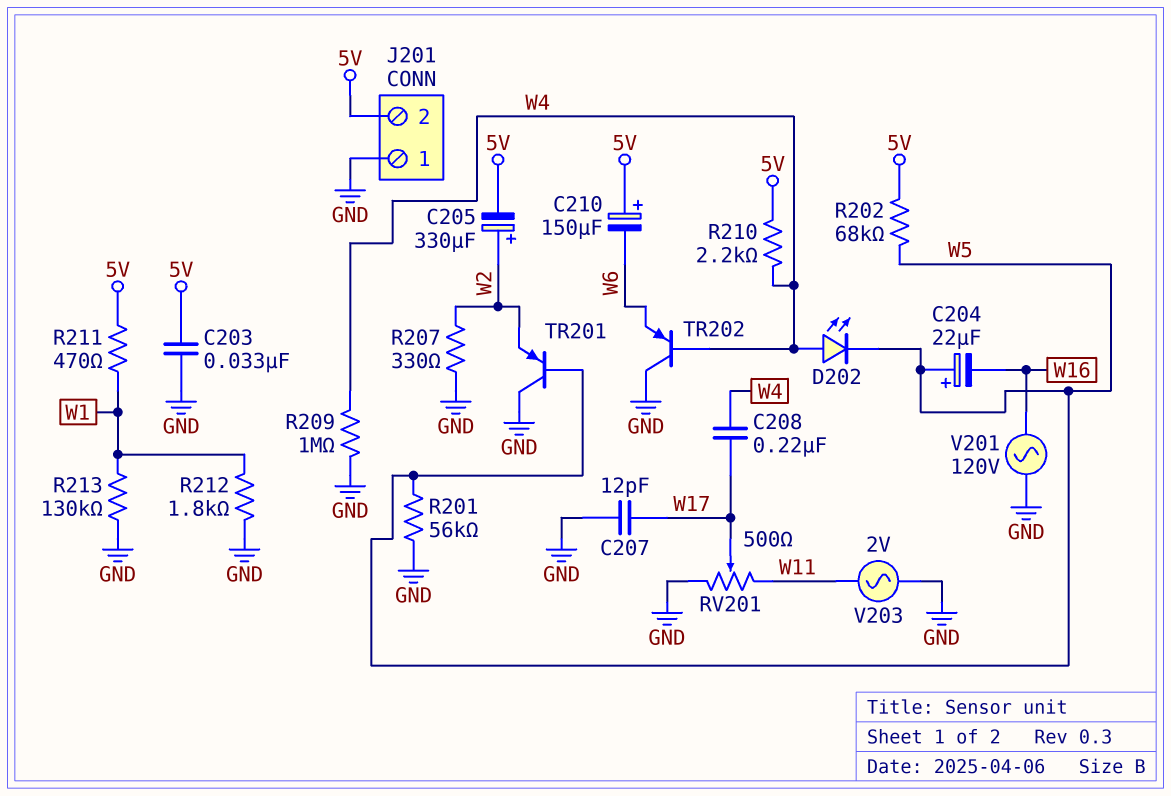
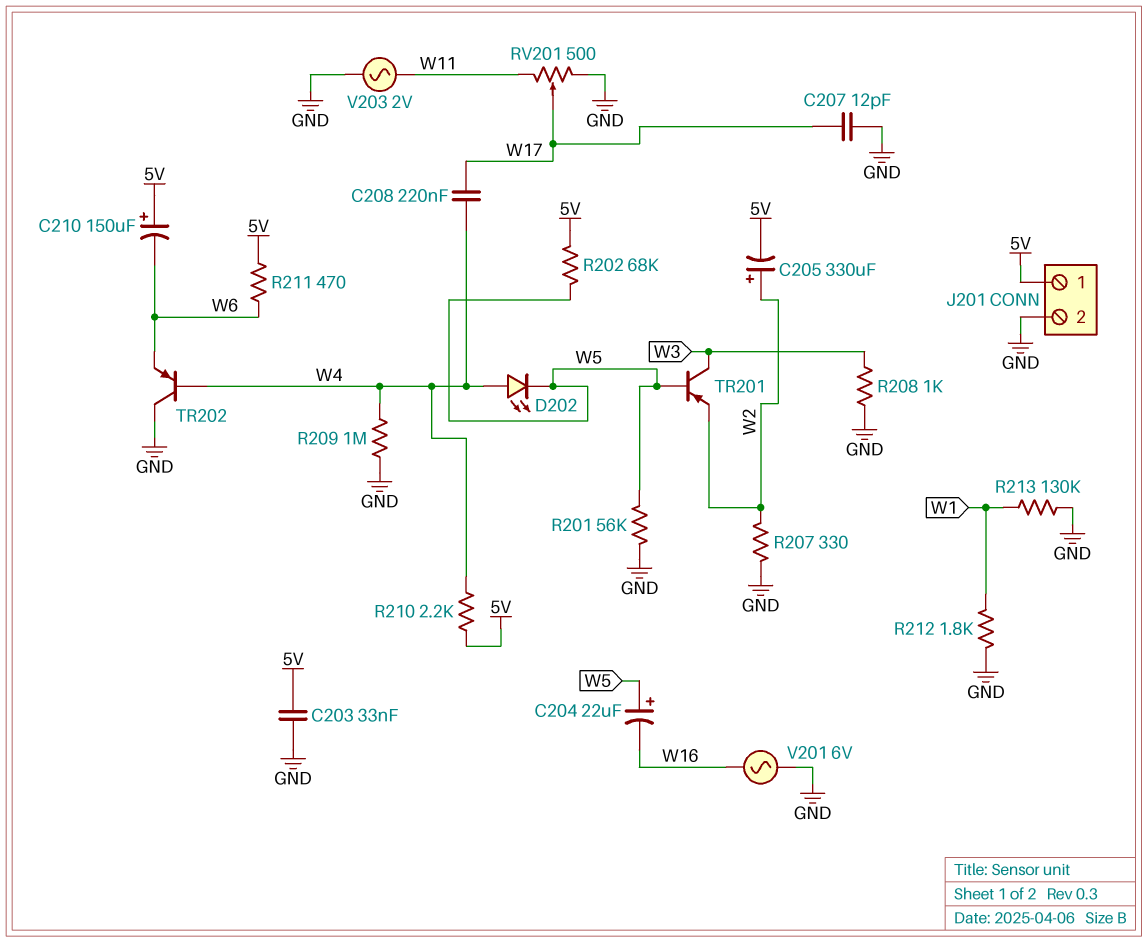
J201 pin 1: GND -> 5V
J201 pin 2: 5V -> GND
R208: none -> 1k (GND, W3)
R211: 470 (5V, W1) -> 470 (5V, W6)
TR201: PNP (B W5, C GND, E W2) -> PNP (B W5, C W3, E W2)
V201: AC 120V (GND, W16) -> AC 6V (GND, W16)

